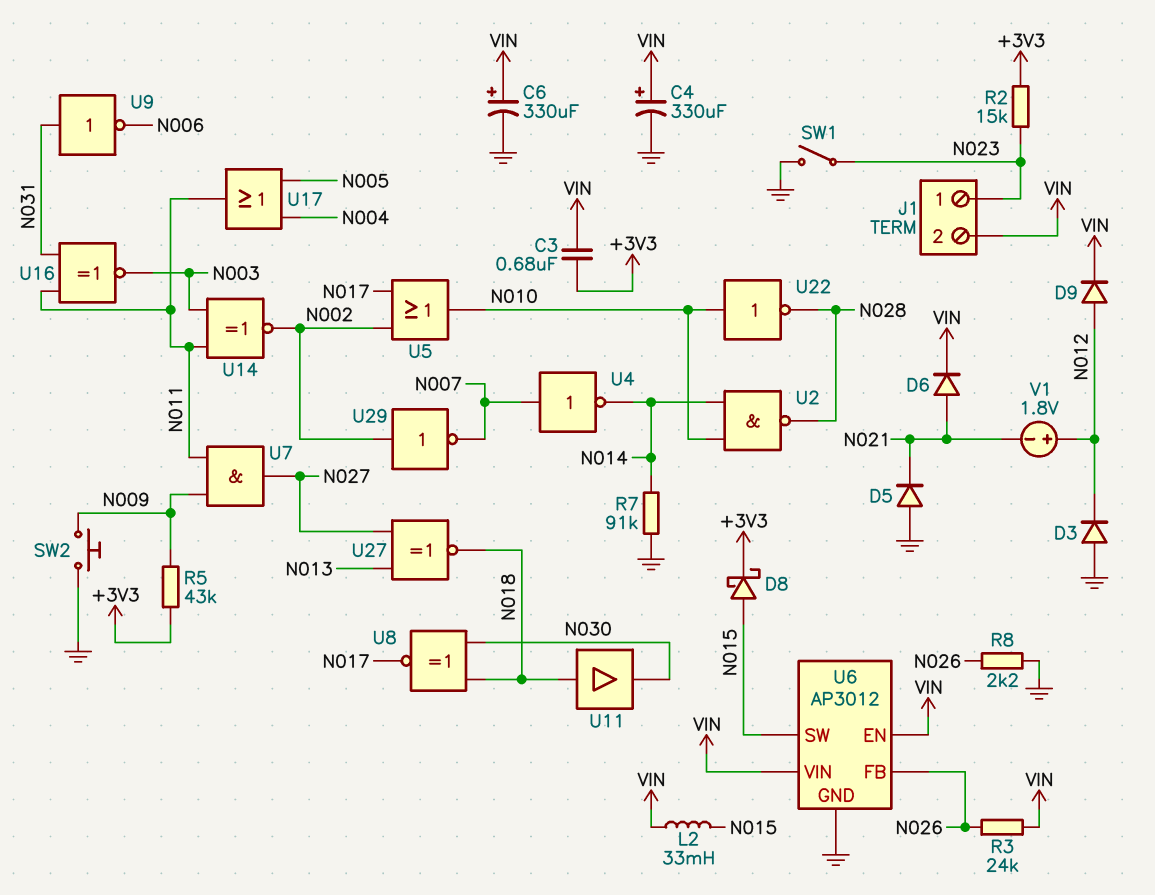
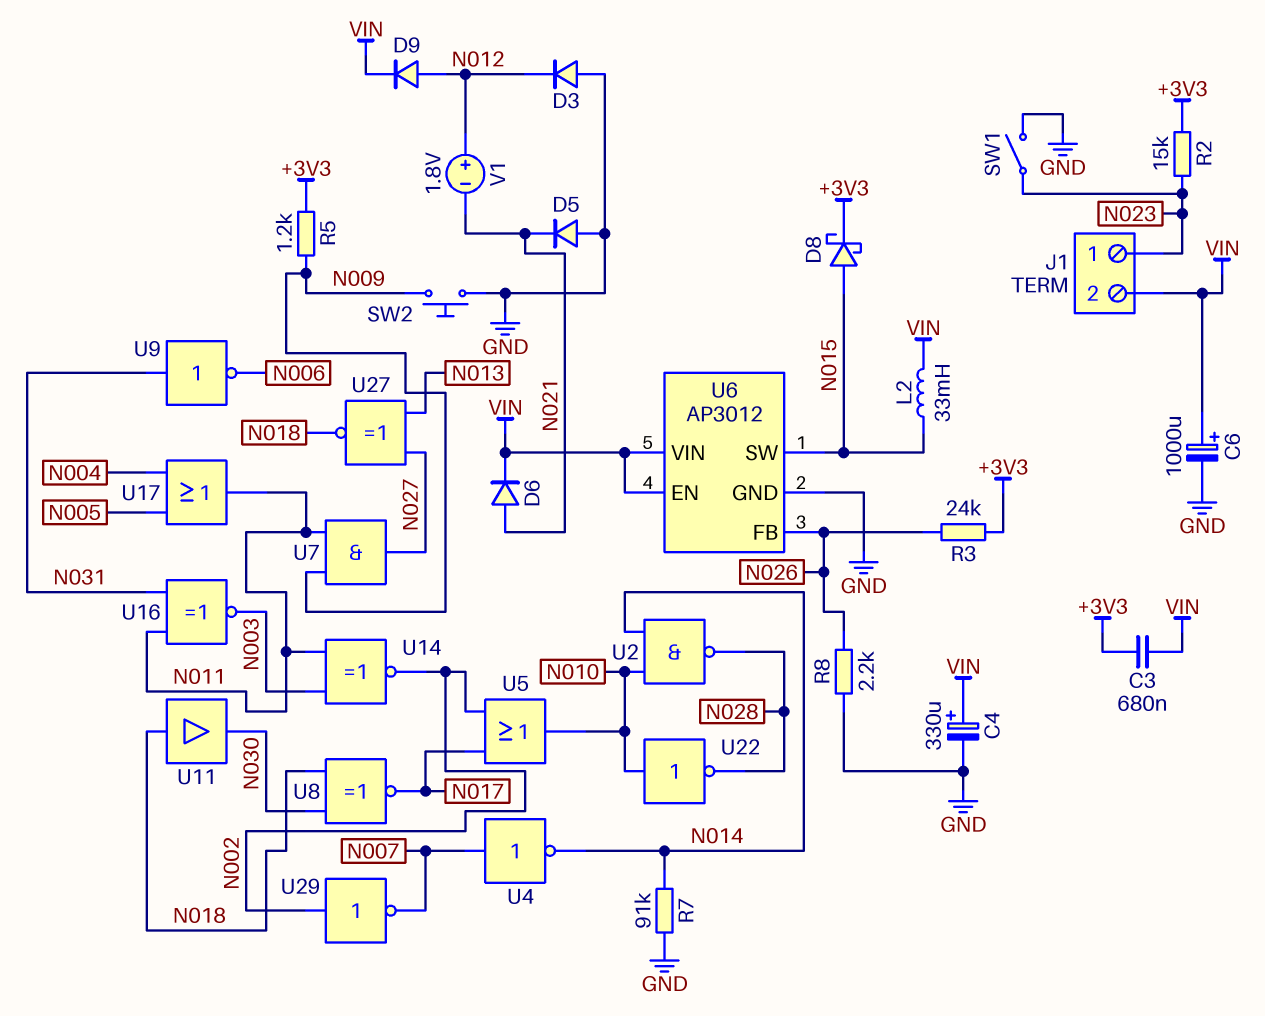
C6: 330uF (plus VIN, minus GND) -> 1000uF (plus VIN, minus GND)
R3: 24k (N026, VIN) -> 24k (+3V3, N026)
R5: 43k (+3V3, N009) -> 1.2k (+3V3, N009)

